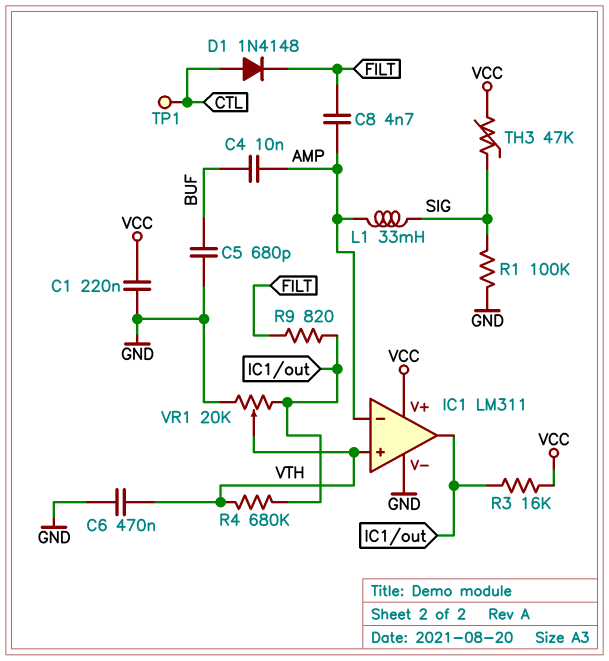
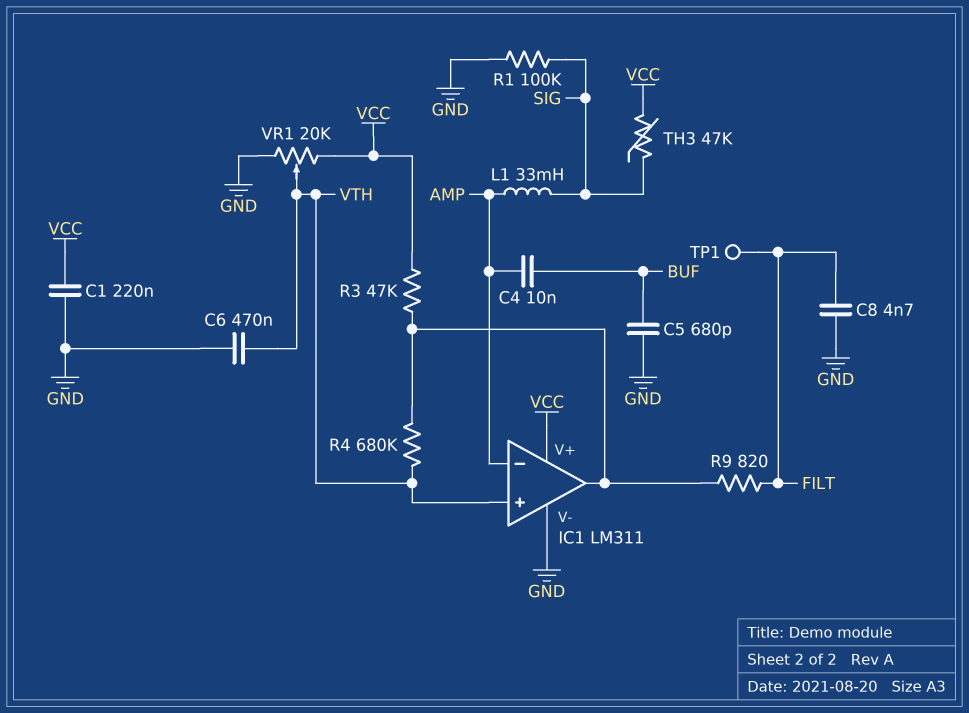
C8: 4.7nF (AMP, FILT) -> 4.7nF (FILT, GND)
D1: diode 1N4148 (A CTL, K FILT) -> none
R3: 16k (IC1/out, VCC) -> 47k (IC1/out, VCC)
TP1: test point (CTL) -> test point (FILT)
VR1: 20k (GND, IC1/out, wiper VTH) -> 20k (GND, VCC, wiper VTH)

